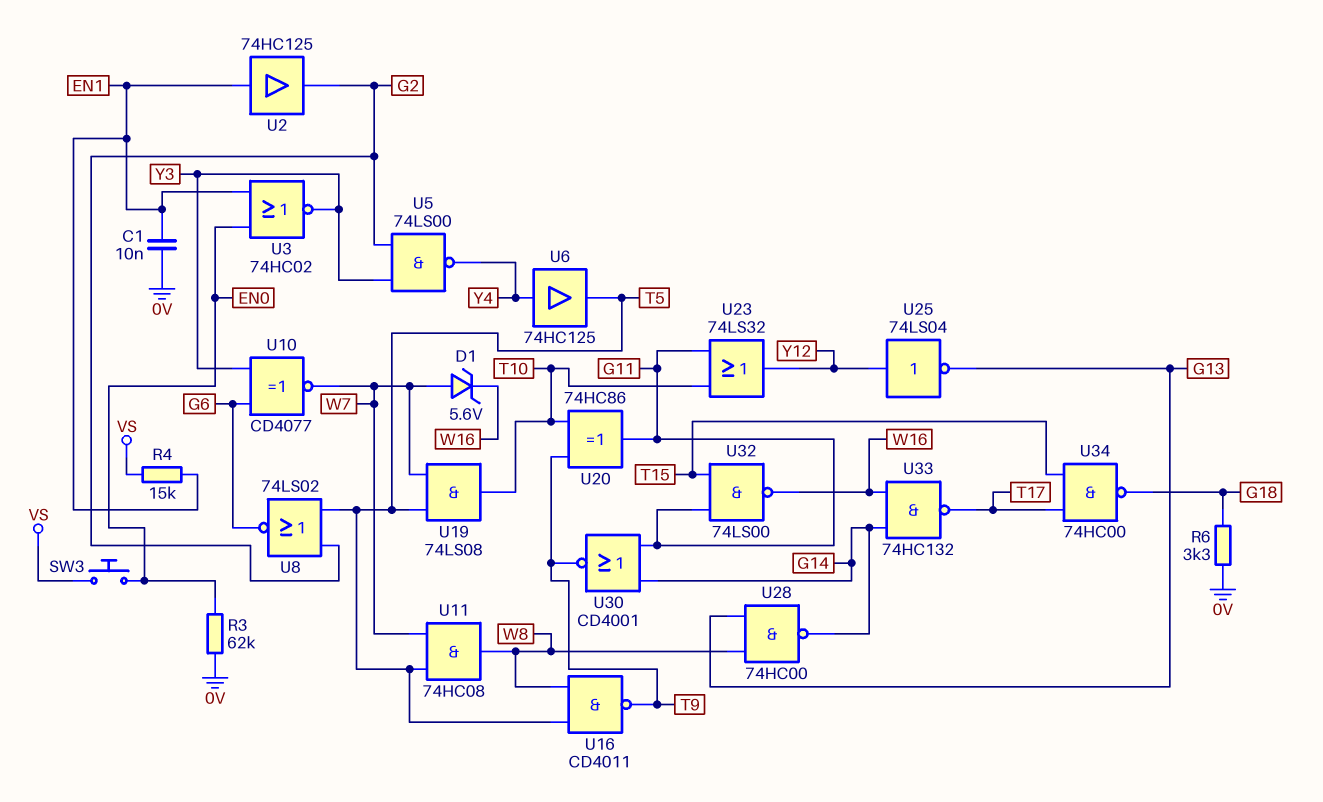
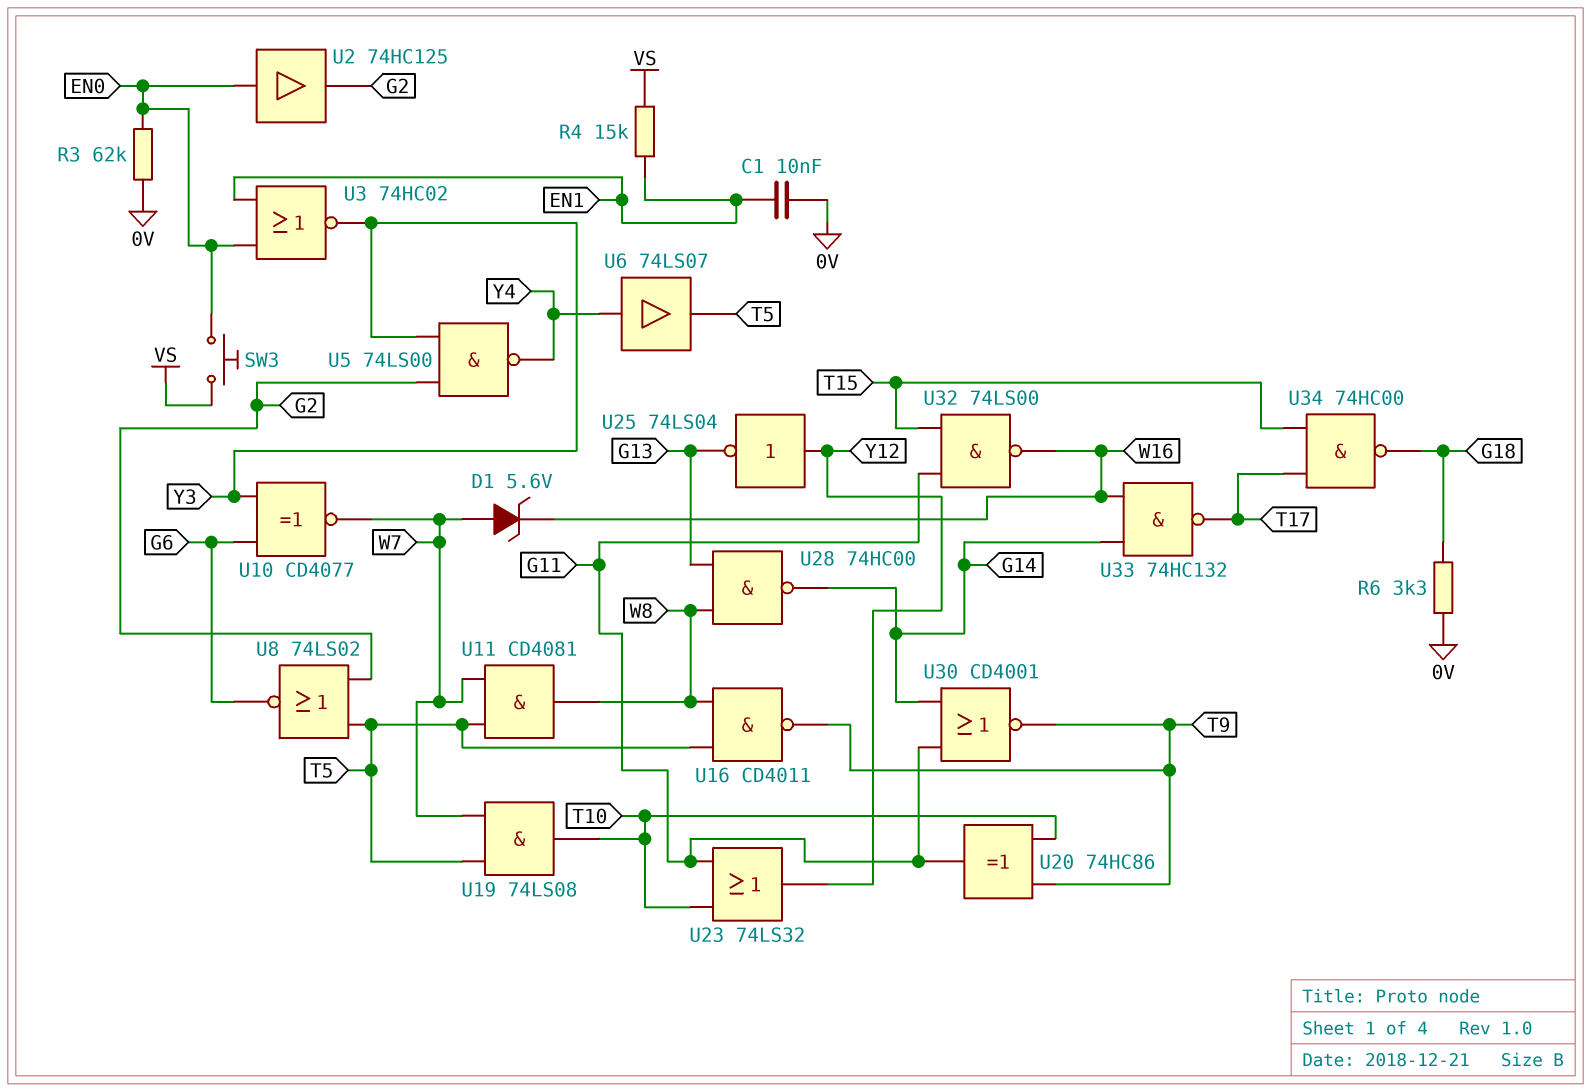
U2: buffer 74HC125 (in EN1, out G2) -> buffer 74HC125 (in EN0, out G2)
U6: buffer 74HC125 (in Y4, out T5) -> buffer 74LS07 (in Y4, out T5)
U11: AND 74HC08 (in T5, in W7, out W8) -> AND CD4081 (in T5, in W7, out W8)

